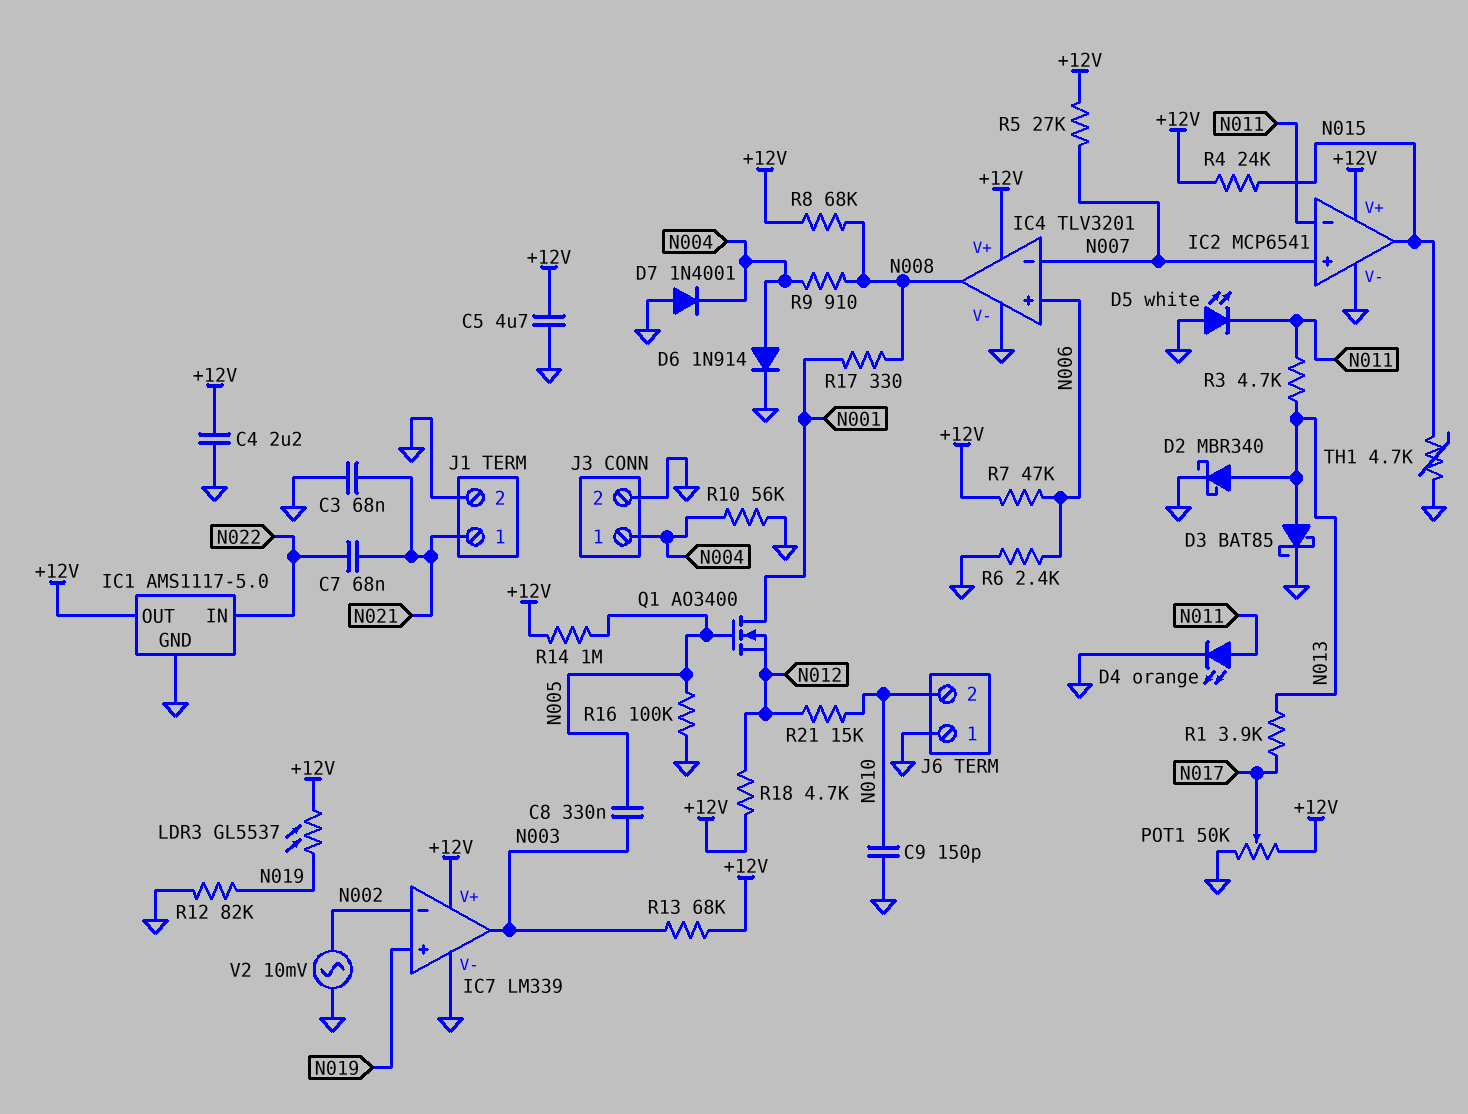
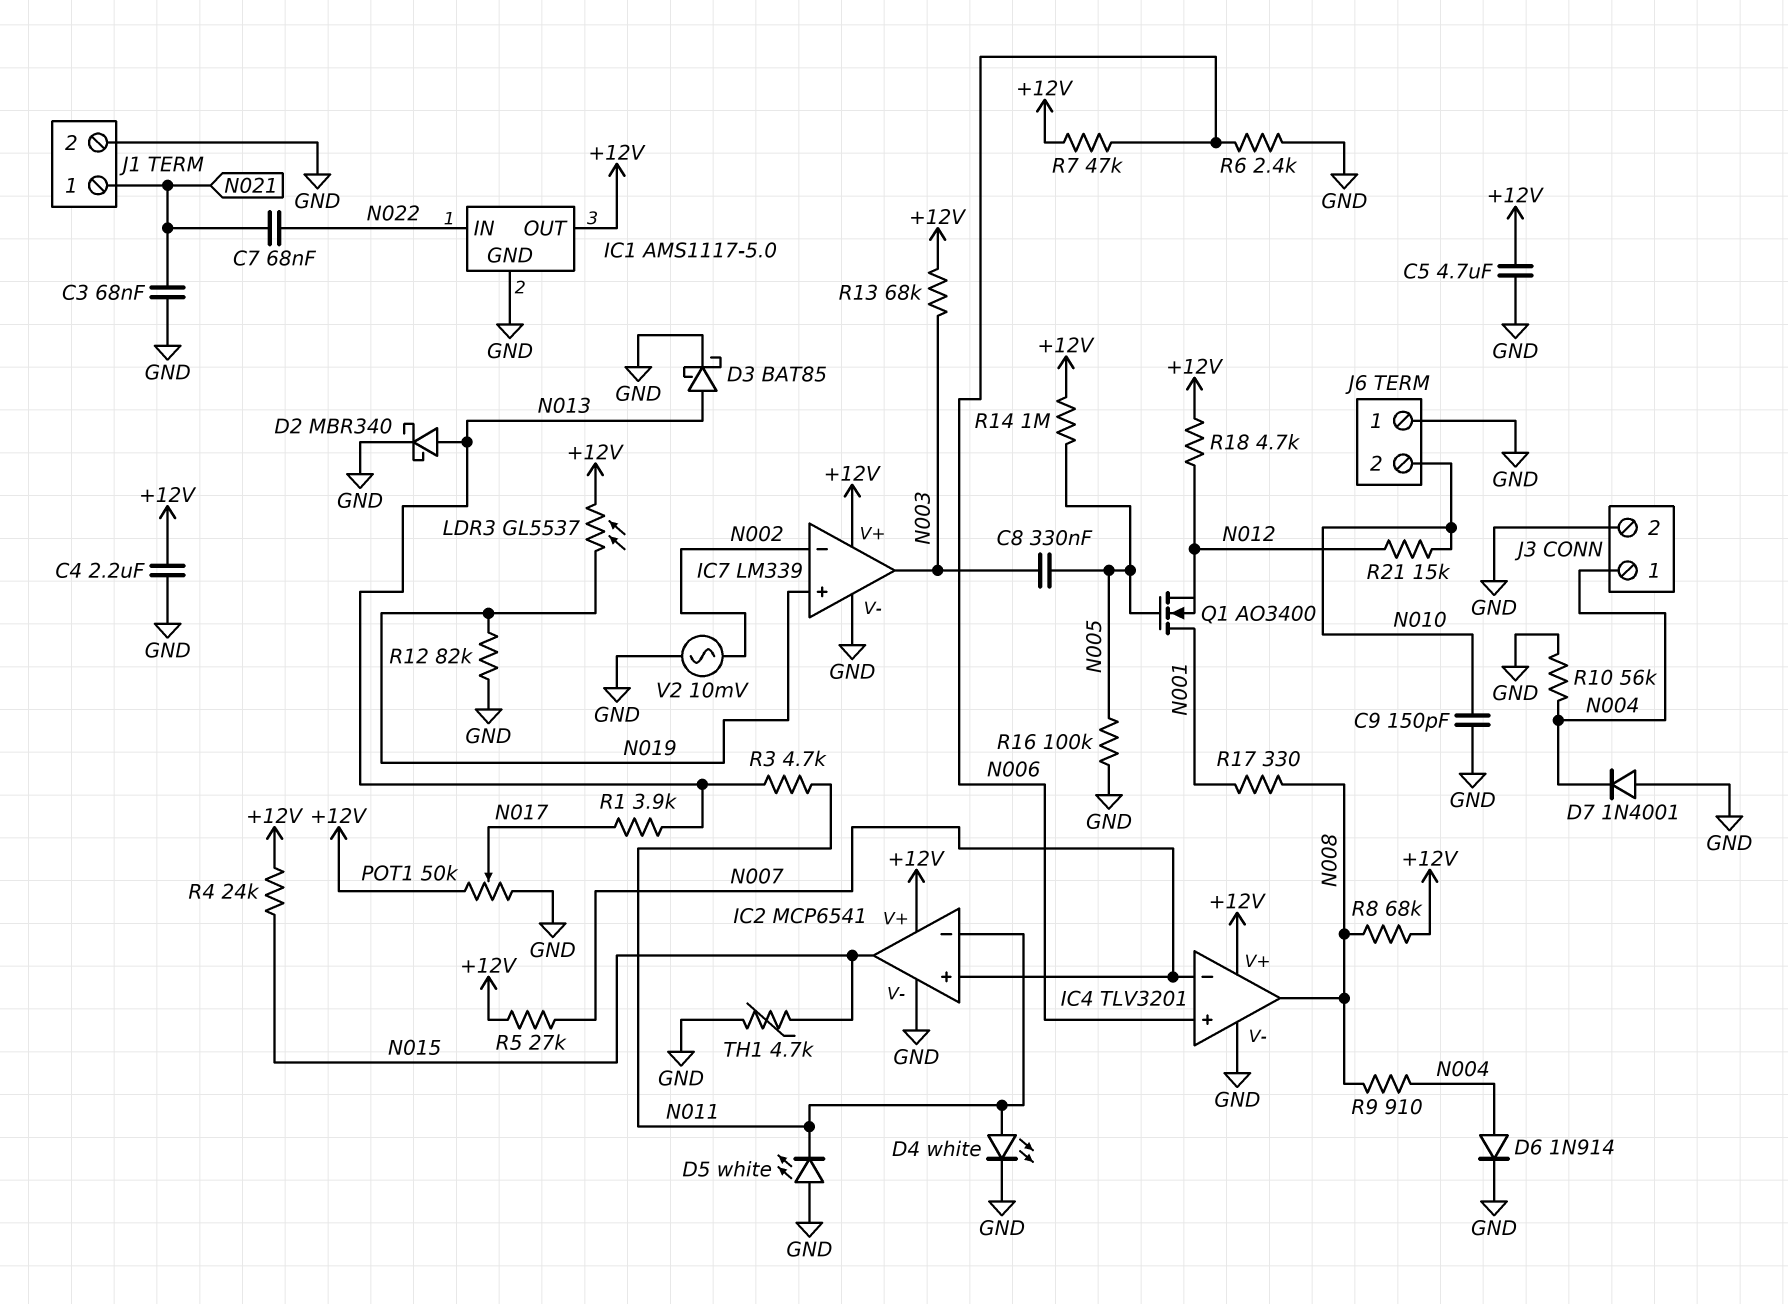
D4: LED orange (A N011, K GND) -> LED white (A N011, K GND)

